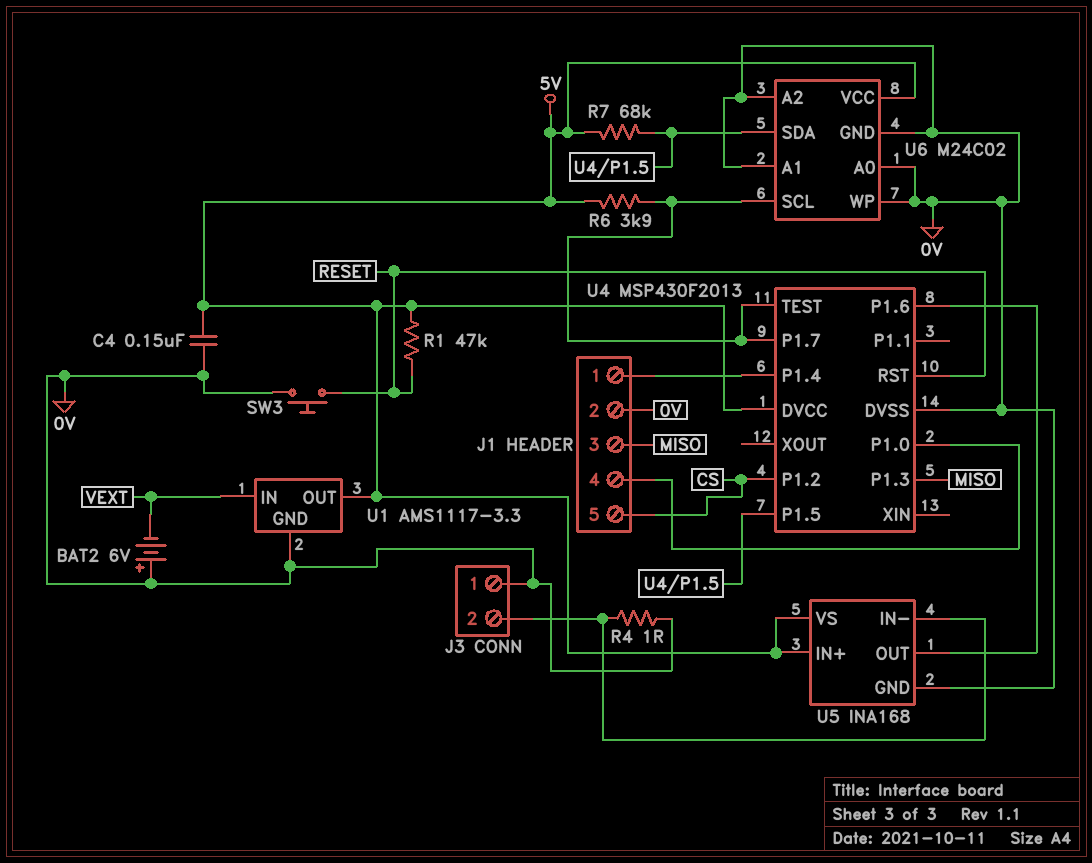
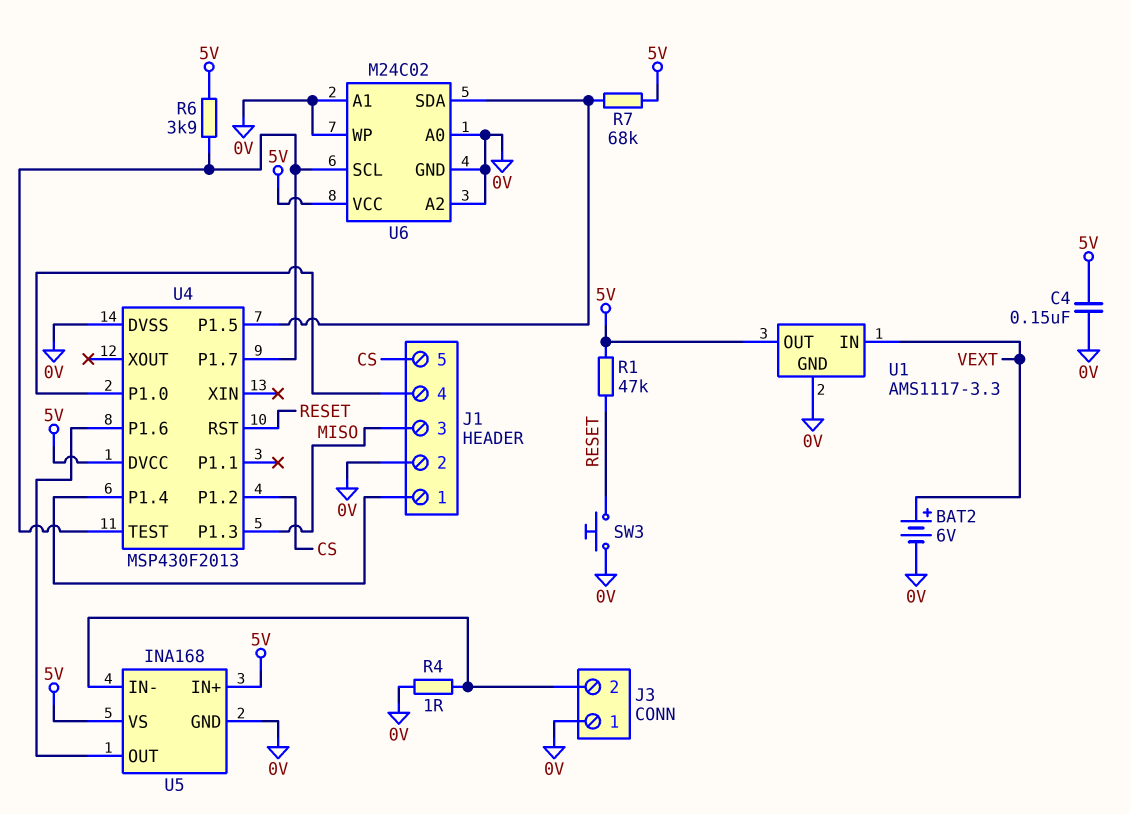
BAT2: 6V (plus 0V, minus VEXT) -> 6V (plus VEXT, minus 0V)

